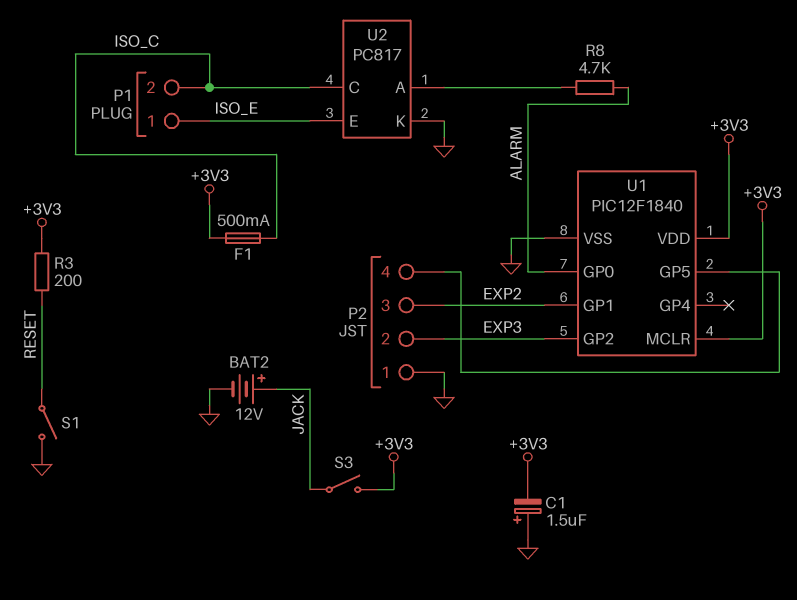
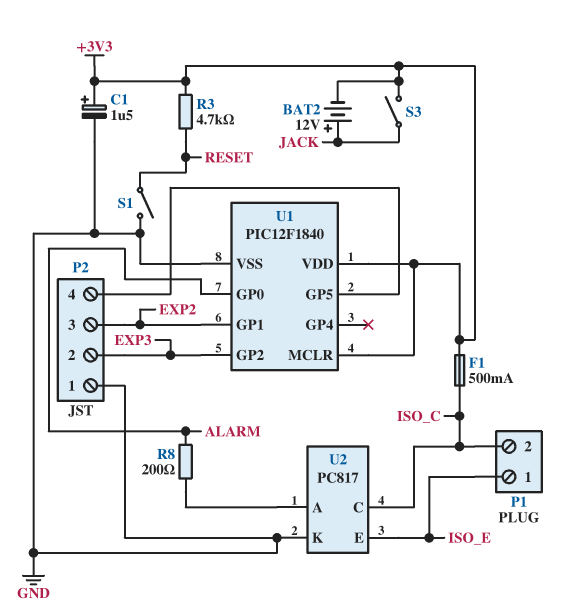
BAT2: 12V (plus JACK, minus GND) -> 12V (plus JACK, minus +3V3)
C1: 1.5uF (plus GND, minus +3V3) -> 1.5uF (plus +3V3, minus GND)
R3: 200 (+3V3, RESET) -> 4.7k (+3V3, RESET)
R8: 4.7k (ALARM, U2/A) -> 200 (ALARM, U2/A)

